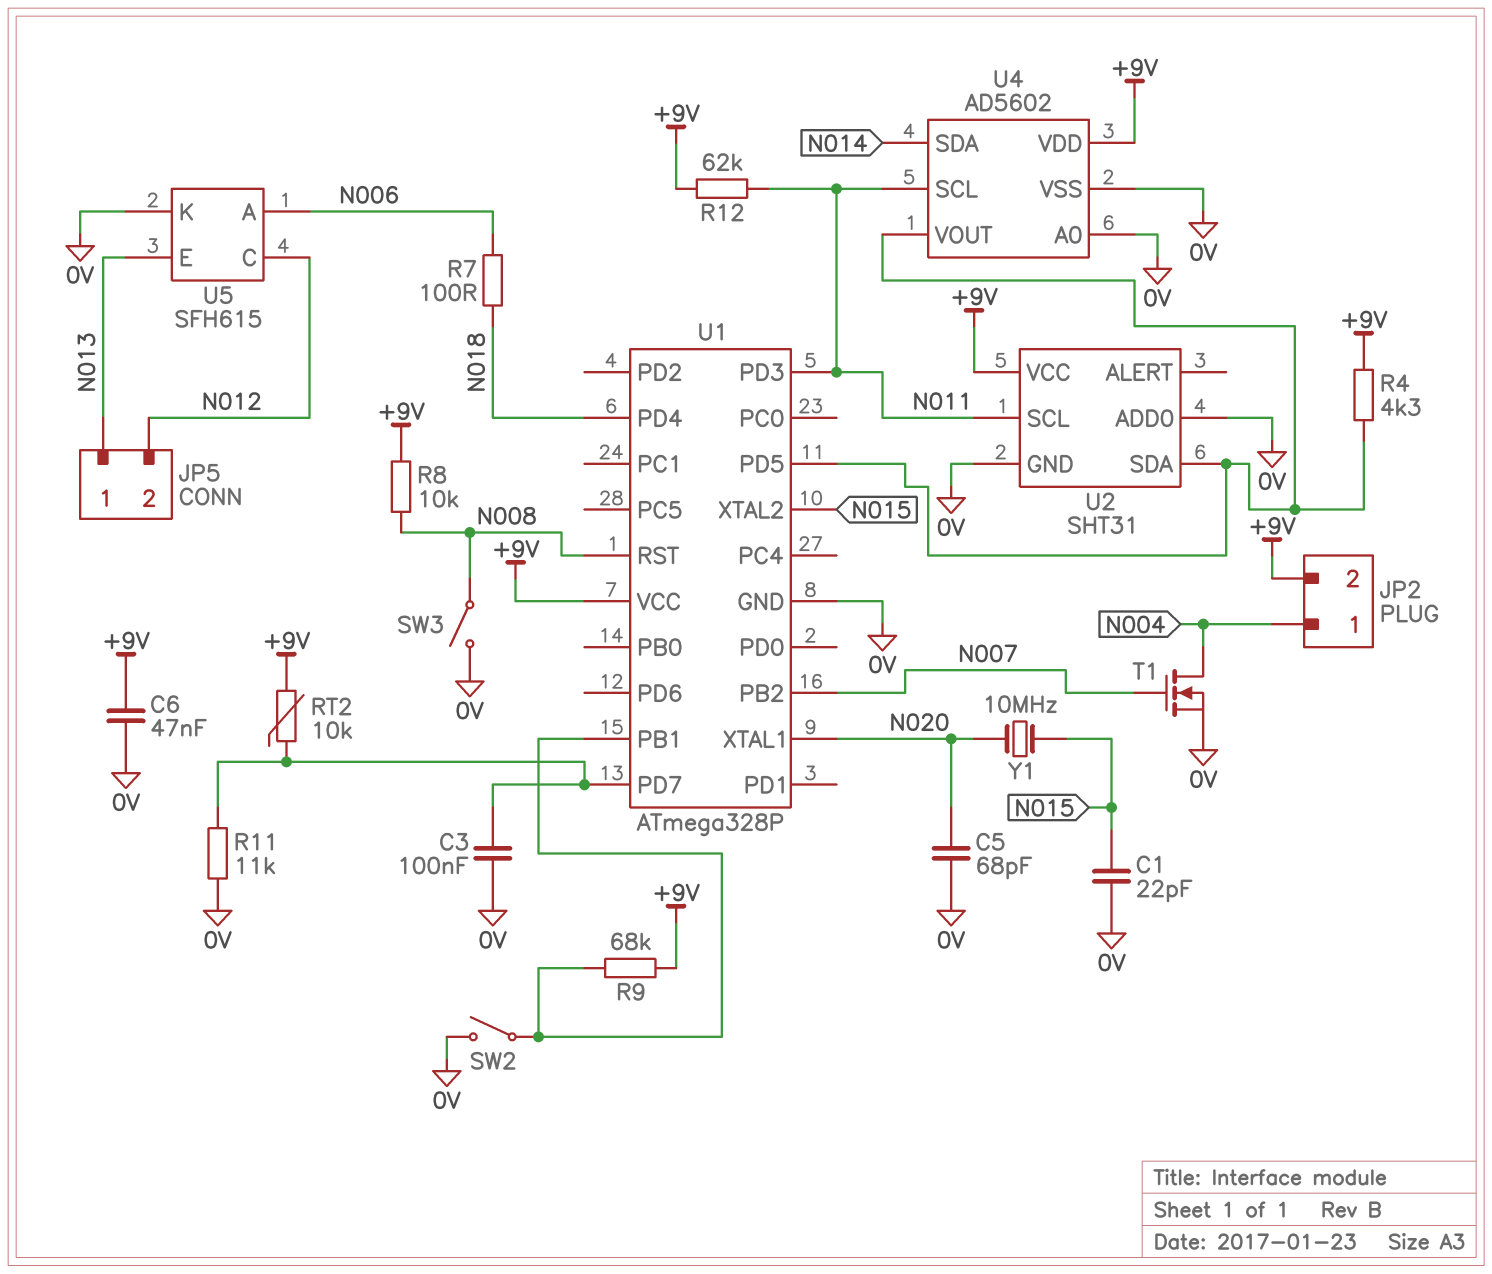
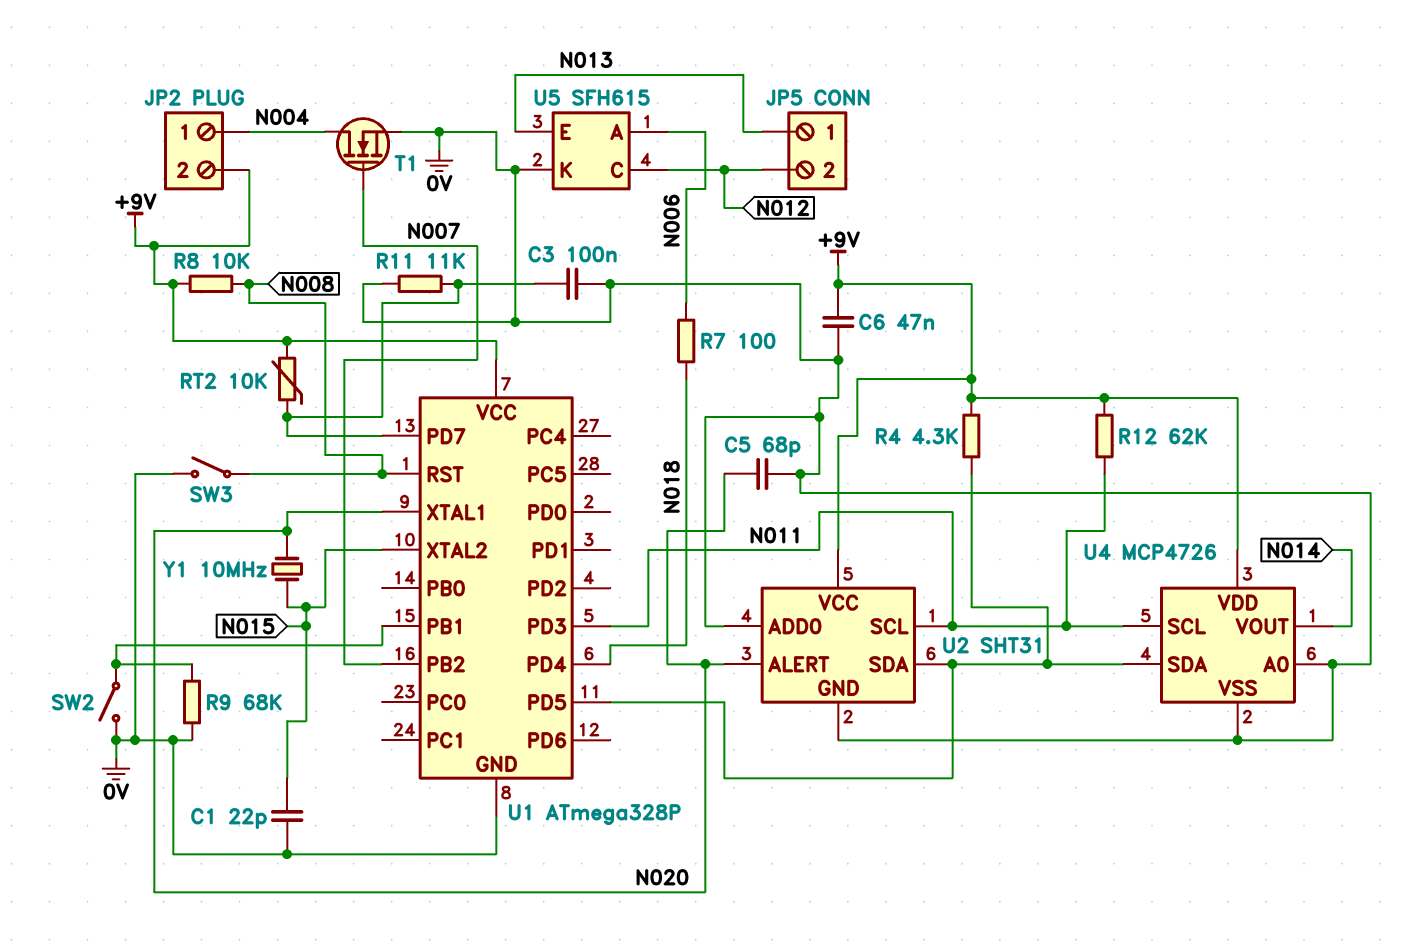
R9: 68k (+9V, U1/PB1) -> 68k (0V, U1/PB1)
U2 pin ALERT: none -> N020
U4: AD5602 -> MCP4726
U4 pin SDA: N014 -> U1/PD5
U4 pin VOUT: U1/PD5 -> N014

